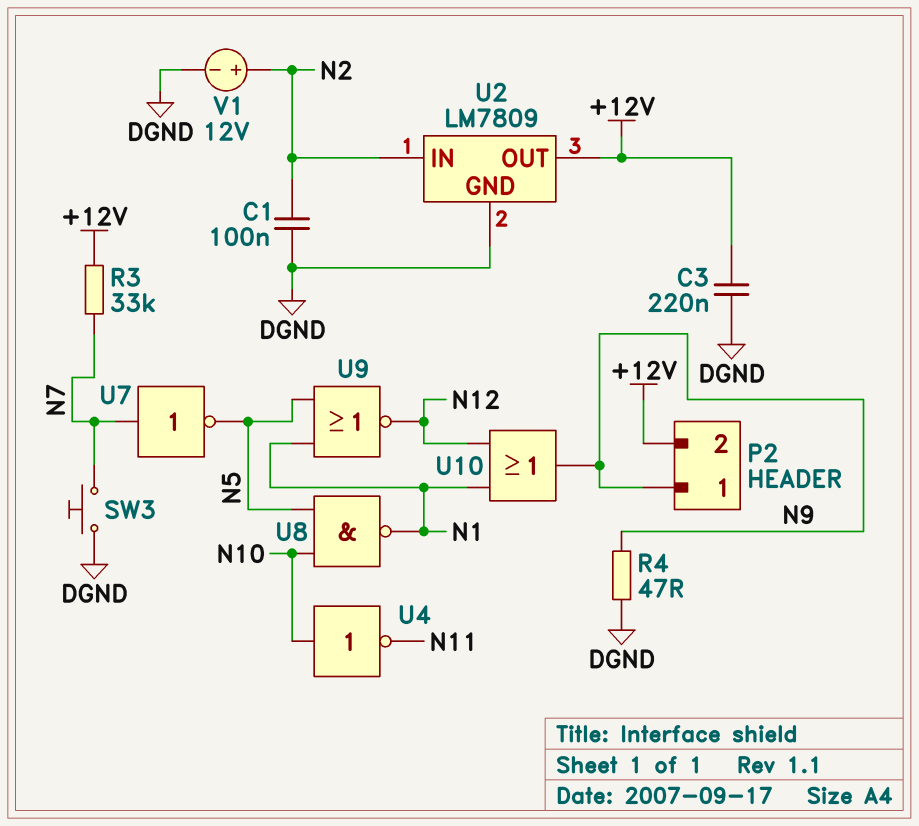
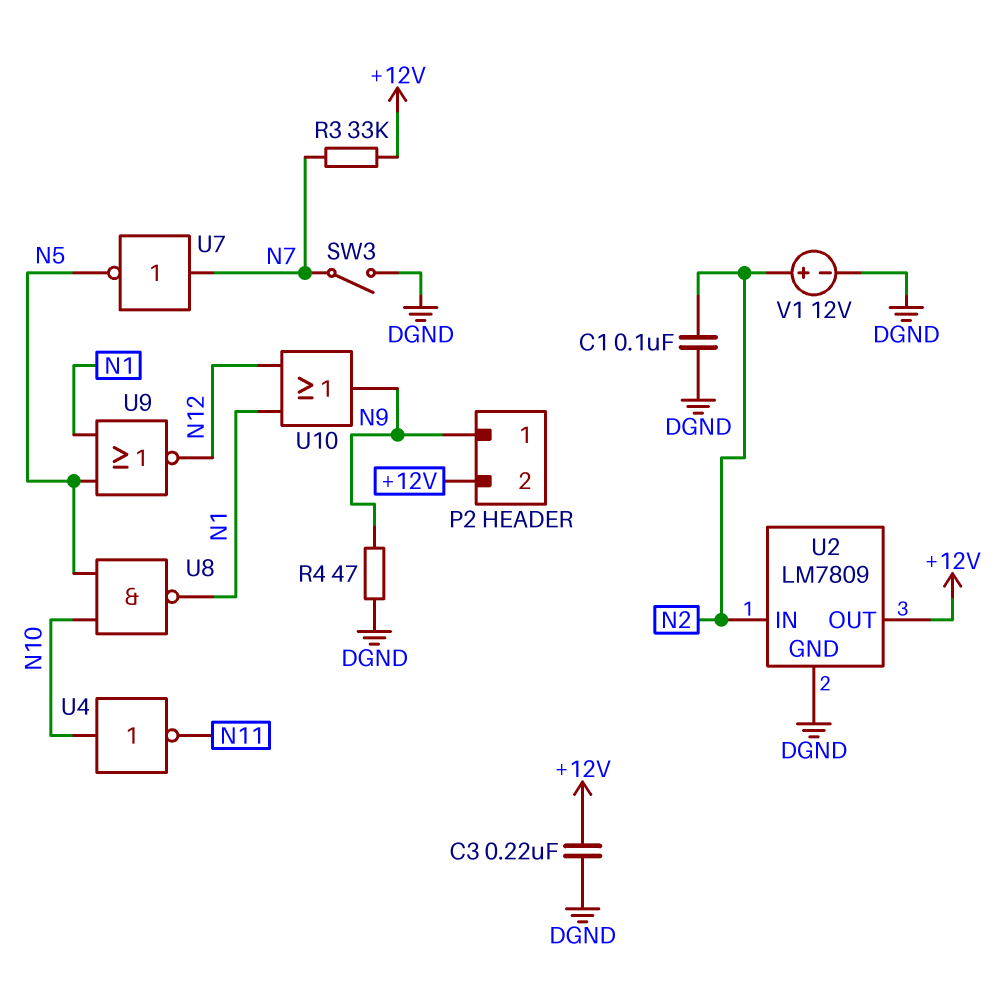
SW3: button (DGND, N7) -> switch (DGND, N7)

